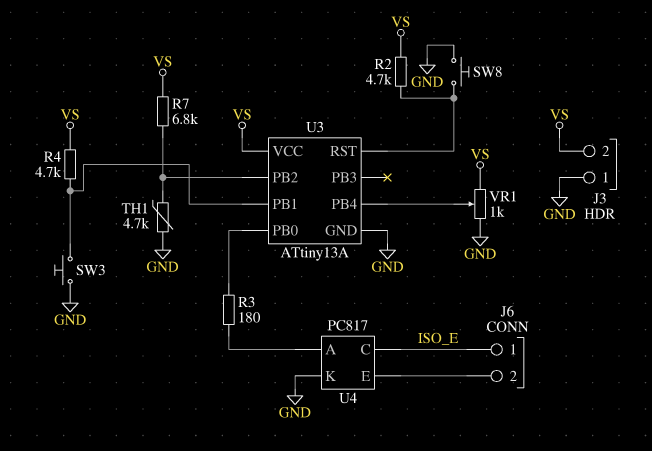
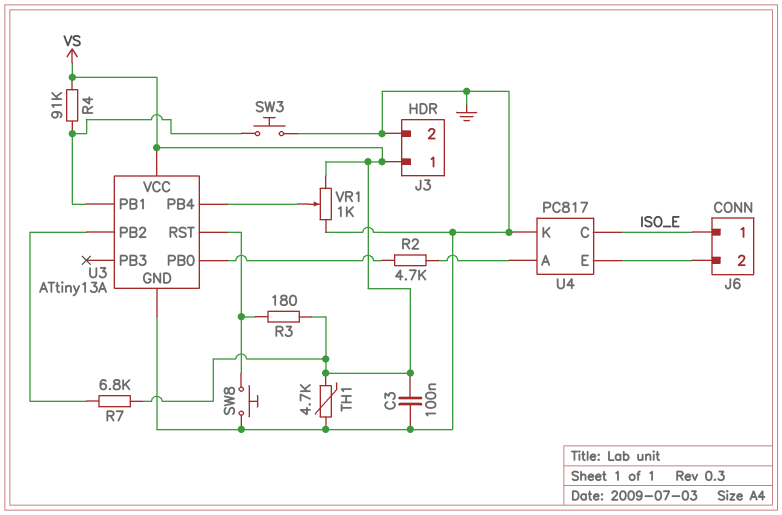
C3: none -> 100nF (GND, VS)
J3 pin 1: GND -> VS
J3 pin 2: VS -> GND
R2: 4.7k (U3/RST, VS) -> 4.7k (U3/PB0, U4/A)
R3: 180 (U3/PB0, U4/A) -> 180 (U3/RST, VS)
R4: 4.7k (U3/PB1, VS) -> 91k (U3/PB1, VS)
TH1: 4.7k (GND, U3/PB2) -> 4.7k (GND, VS)

